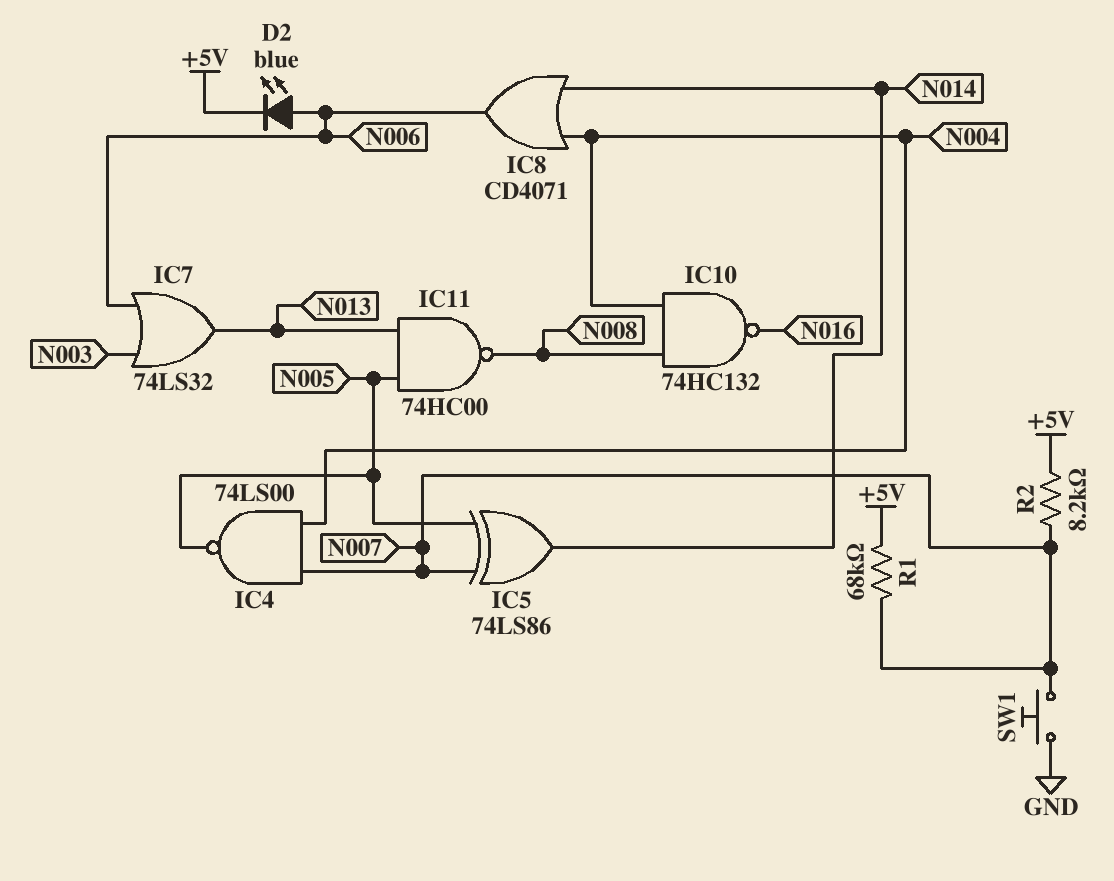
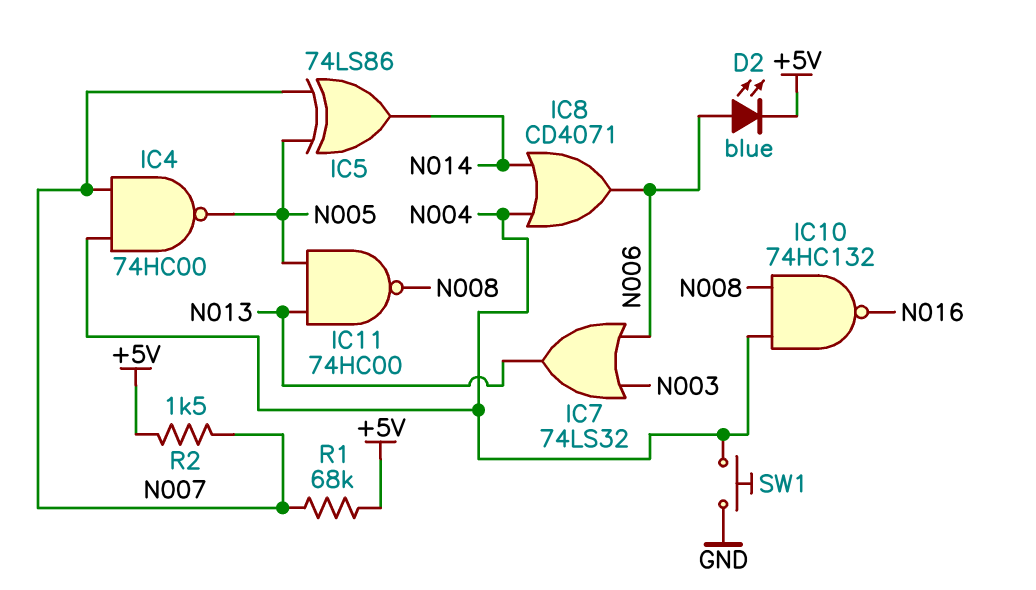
IC4: NAND 74LS00 (in N004, in N007, out N005) -> NAND 74HC00 (in N004, in N007, out N005)
R2: 8.2k (+5V, N007) -> 1.5k (+5V, N007)
SW1: button (GND, N007) -> button (GND, N004)

